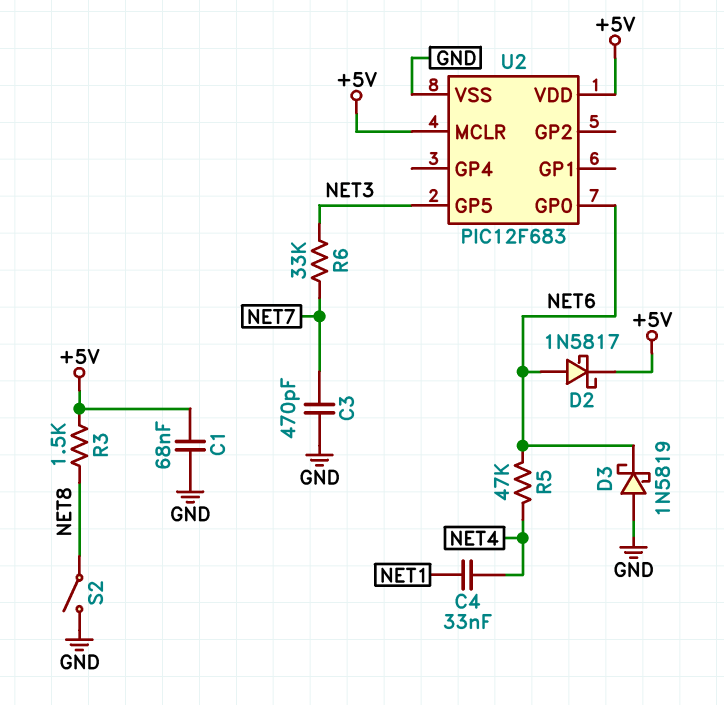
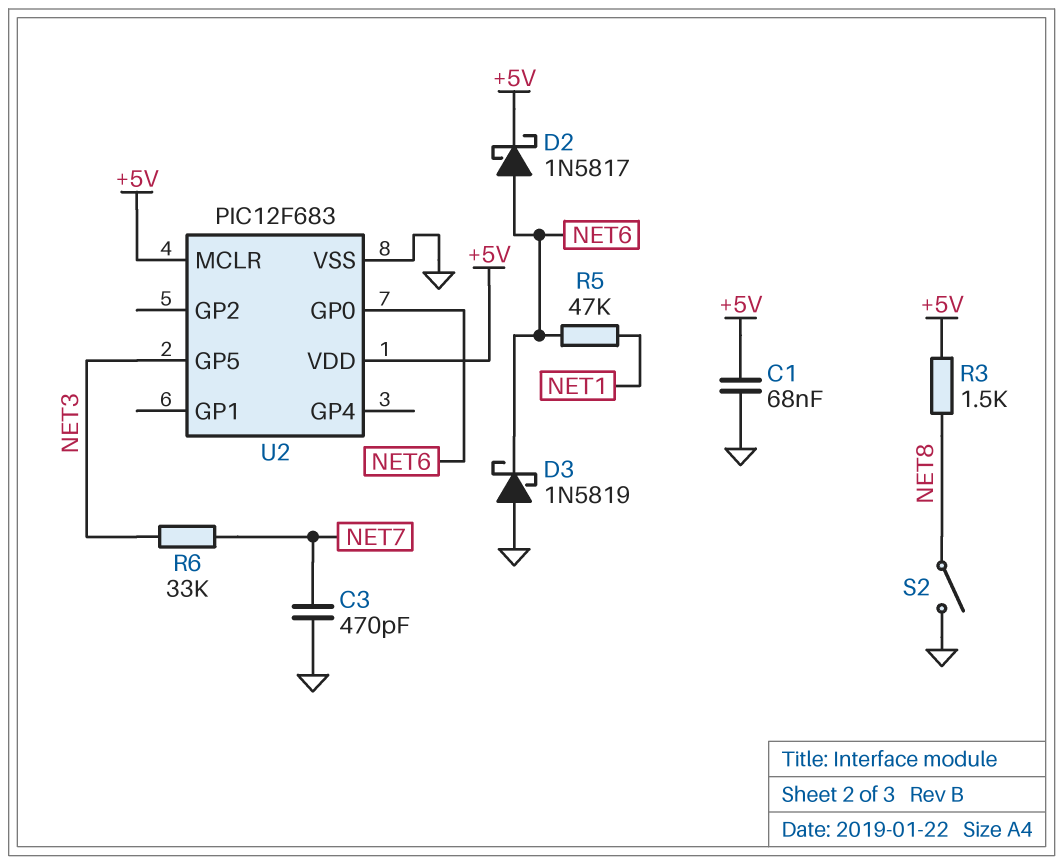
C4: 33nF (NET1, NET4) -> none
R5: 47k (NET4, NET6) -> 47k (NET1, NET6)

